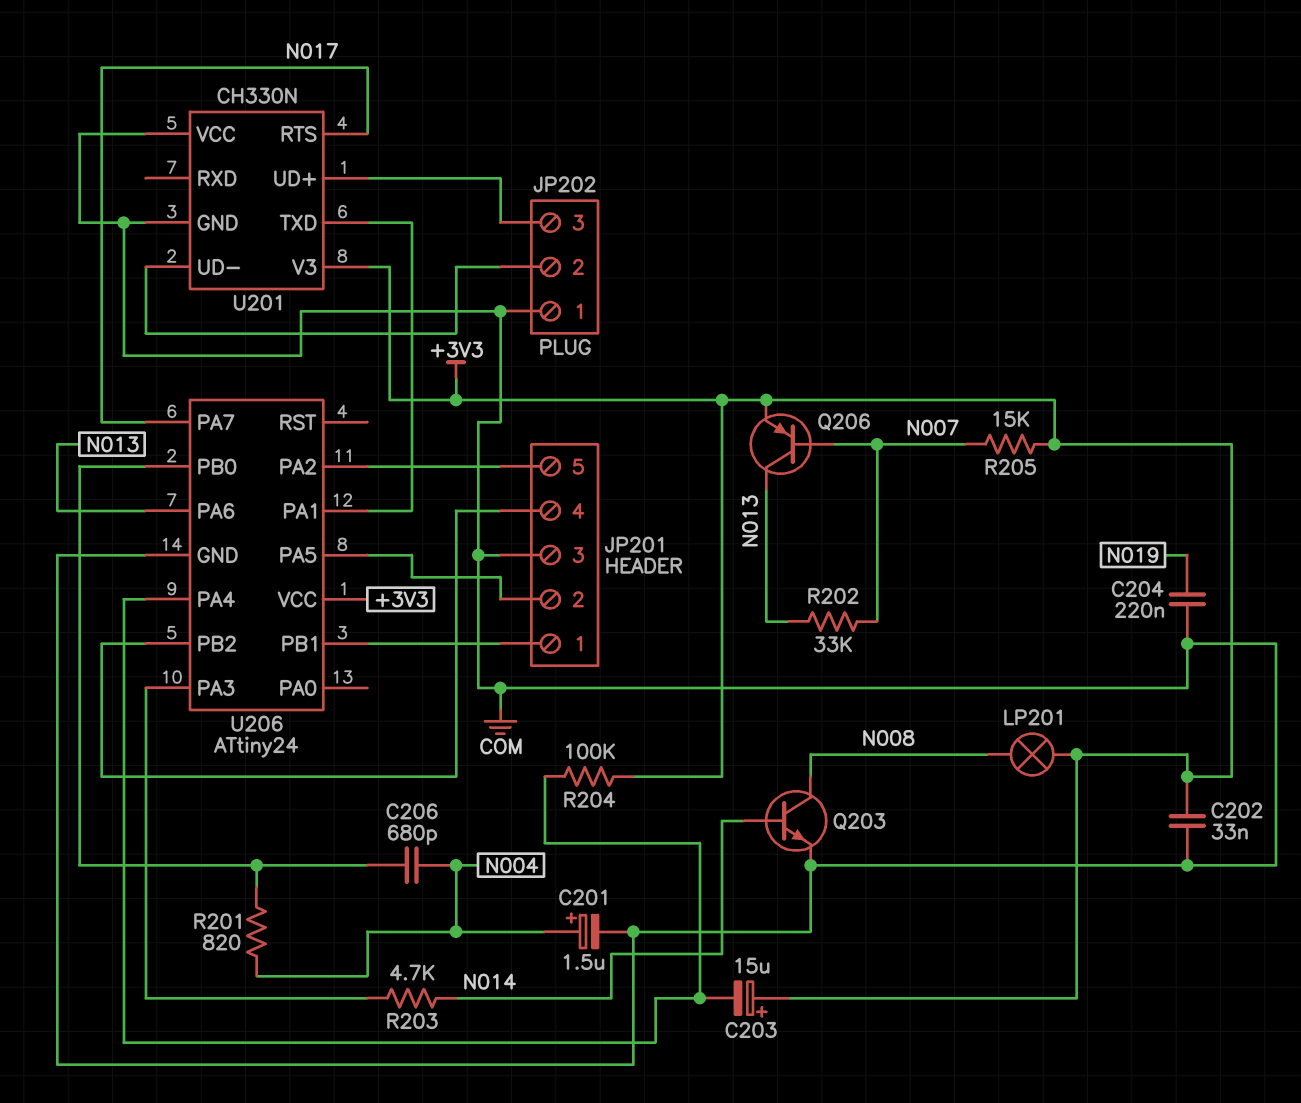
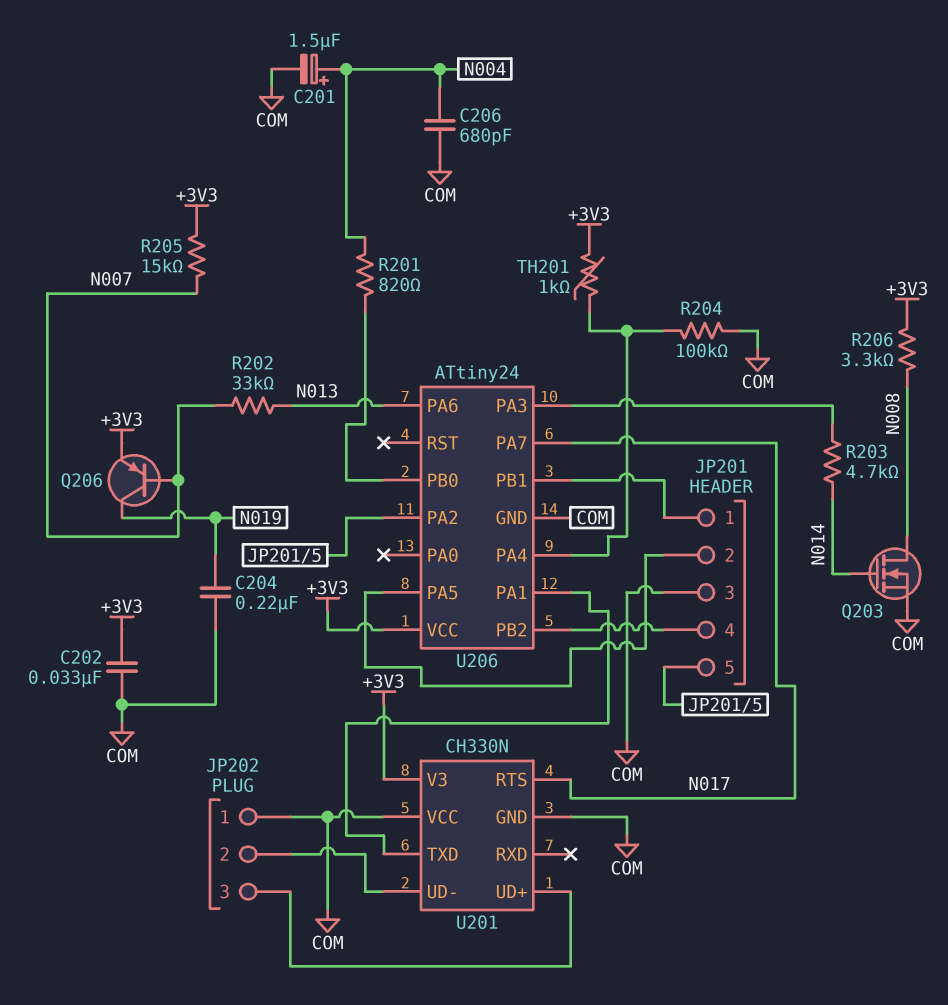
C203: 15uF (plus +3V3, minus U206/PA4) -> none
C206: 680pF (N004, U206/PB0) -> 680pF (COM, N004)
LP201: lamp (+3V3, N008) -> none
Q203: NPN (B N014, C N008, E COM) -> NMOS (G N014, D N008, S COM)
Q206: PNP (B N007, C N013, E +3V3) -> PNP (B N007, C N019, E +3V3)
R204: 100k (+3V3, U206/PA4) -> 100k (COM, U206/PA4)
R206: none -> 3.3k (+3V3, N008)
TH201: none -> 1k (+3V3, U206/PA4)

